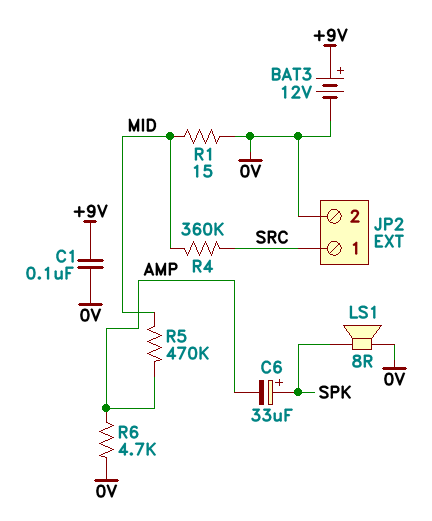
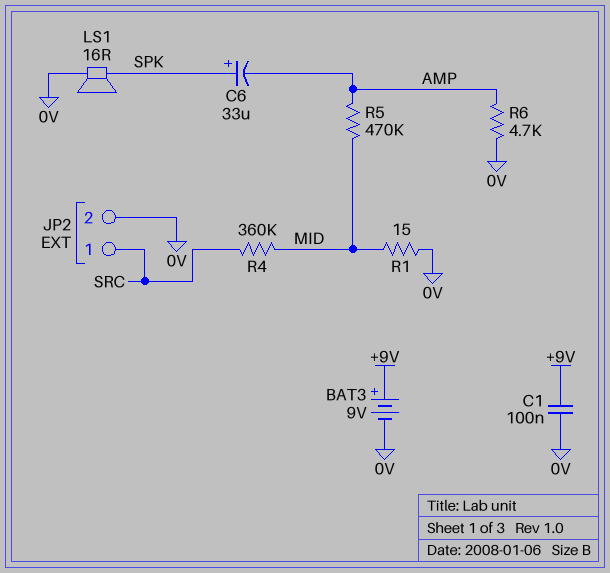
BAT3: 12V (plus +9V, minus 0V) -> 9V (plus +9V, minus 0V)
LS1: speaker 8R (0V, SPK) -> speaker 16R (0V, SPK)

